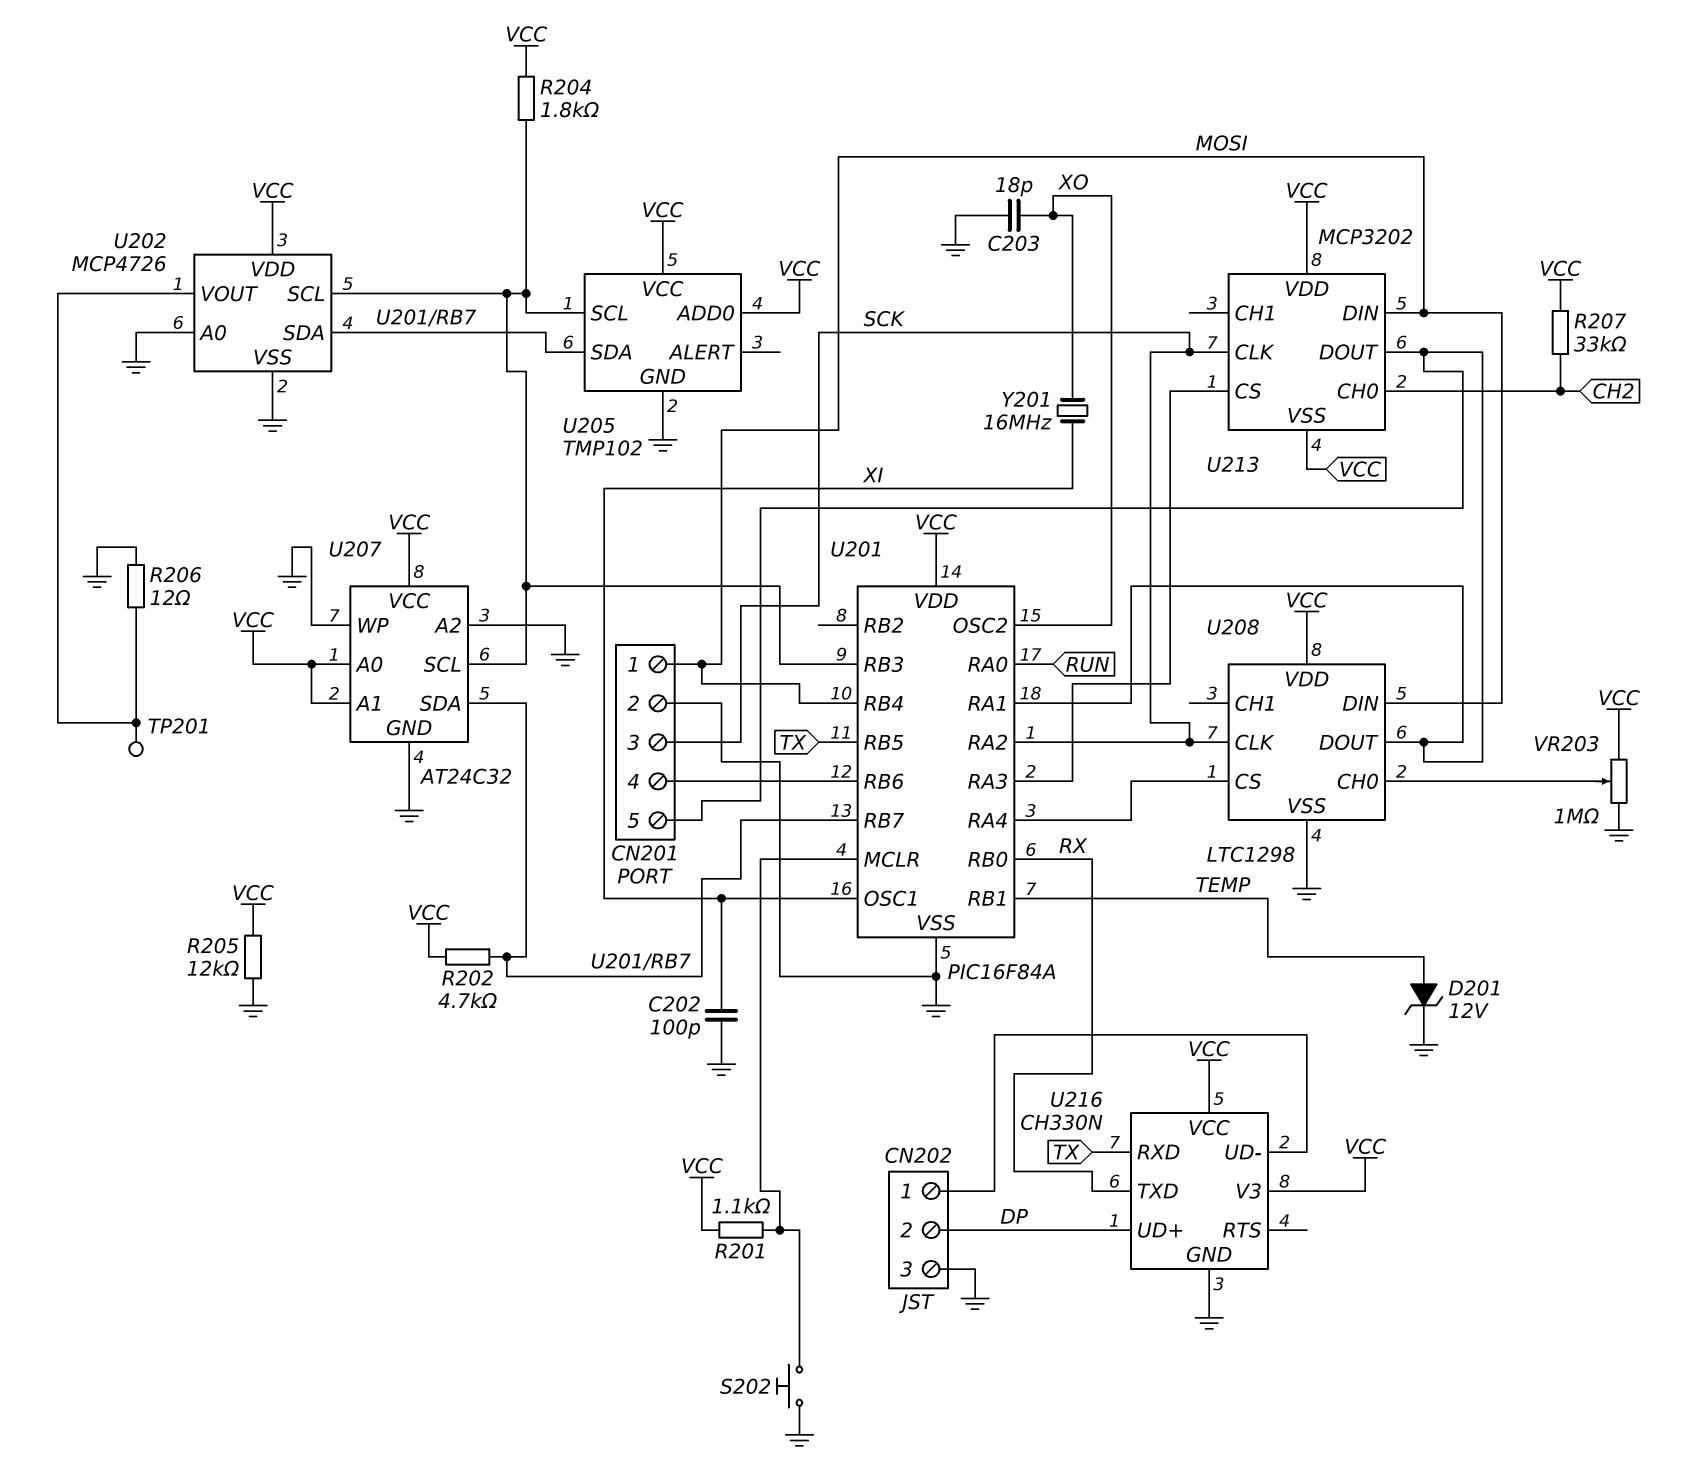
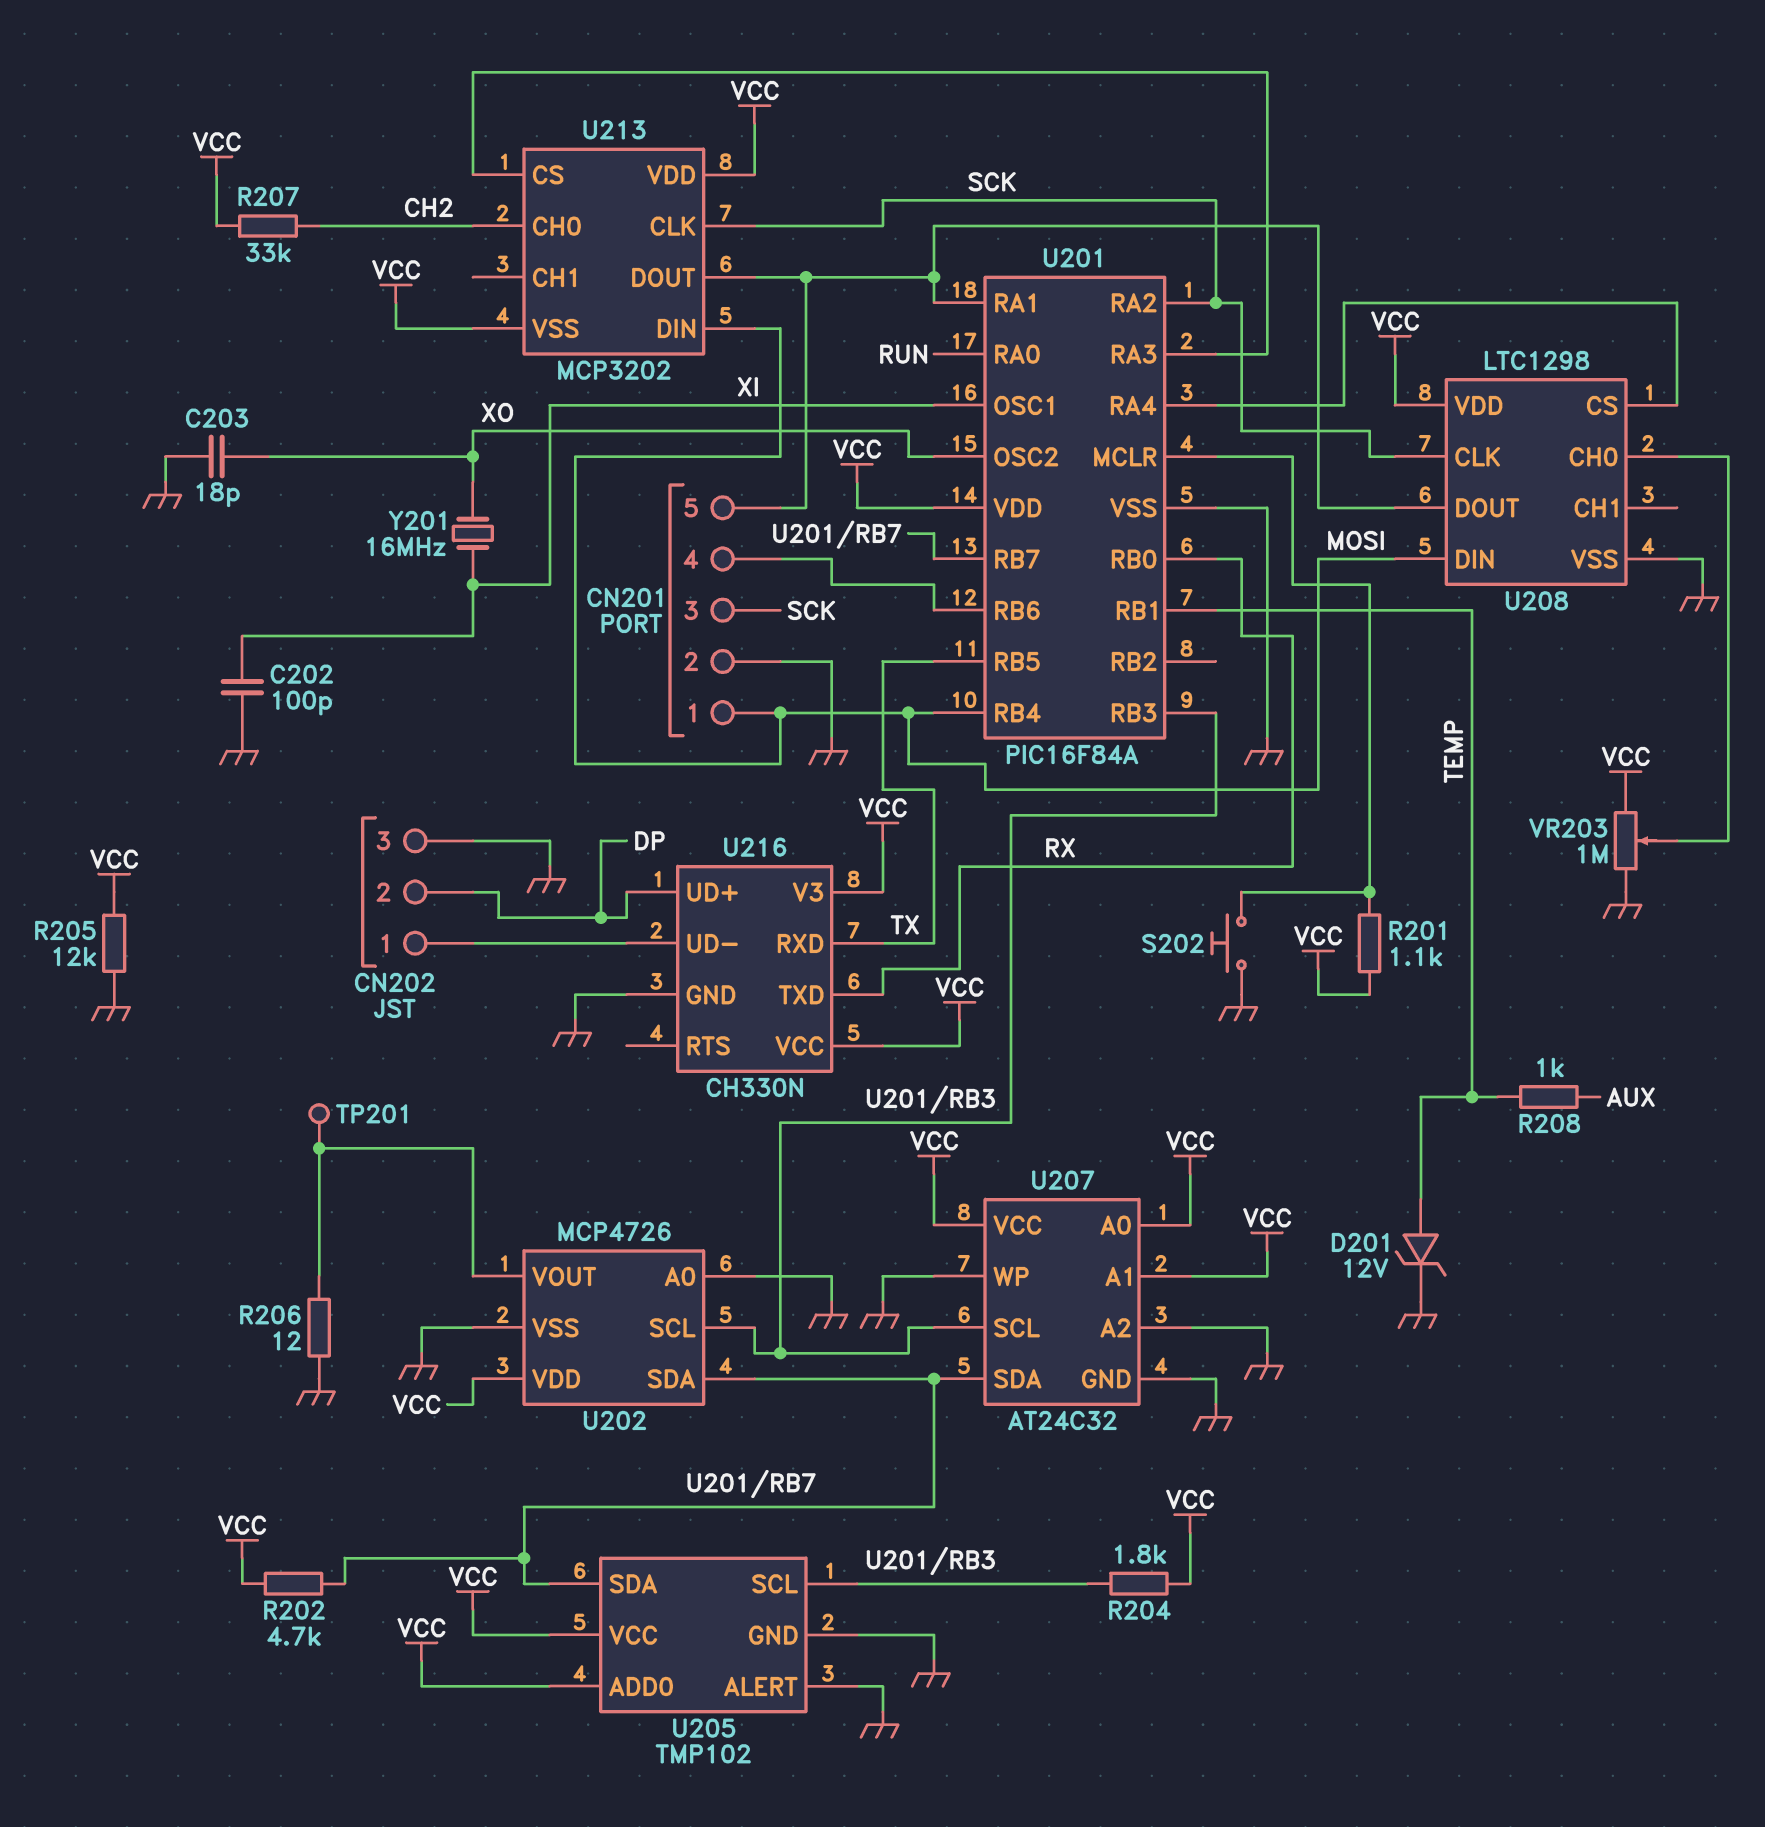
R208: none -> 1k (AUX, TEMP)
U205 pin ALERT: none -> GND

